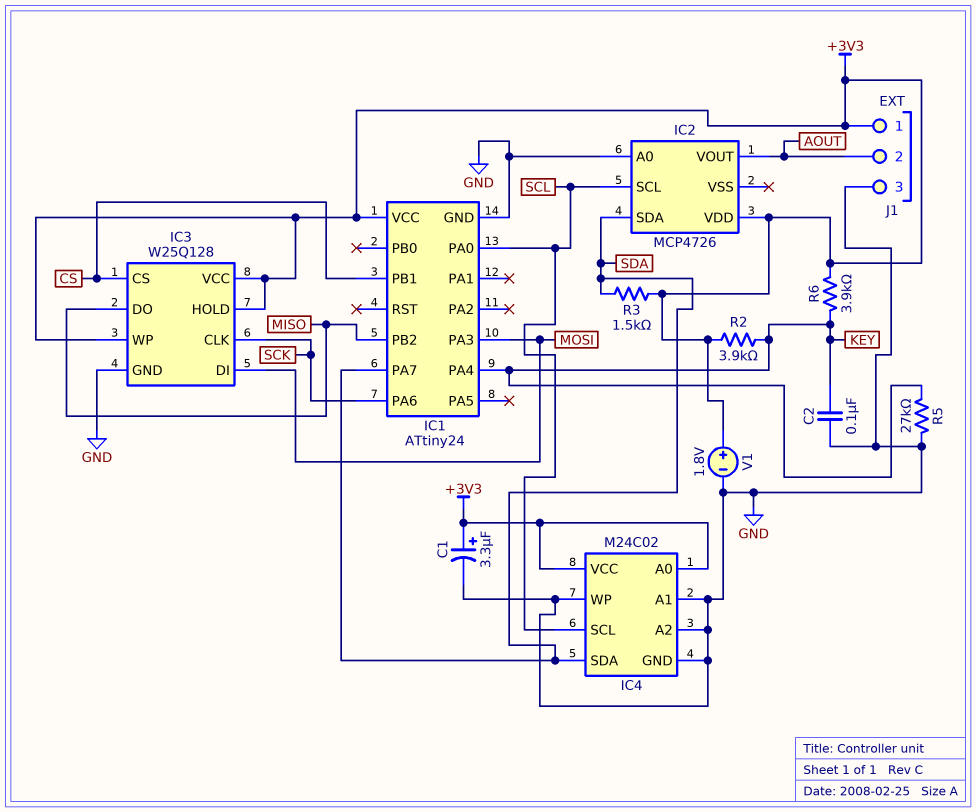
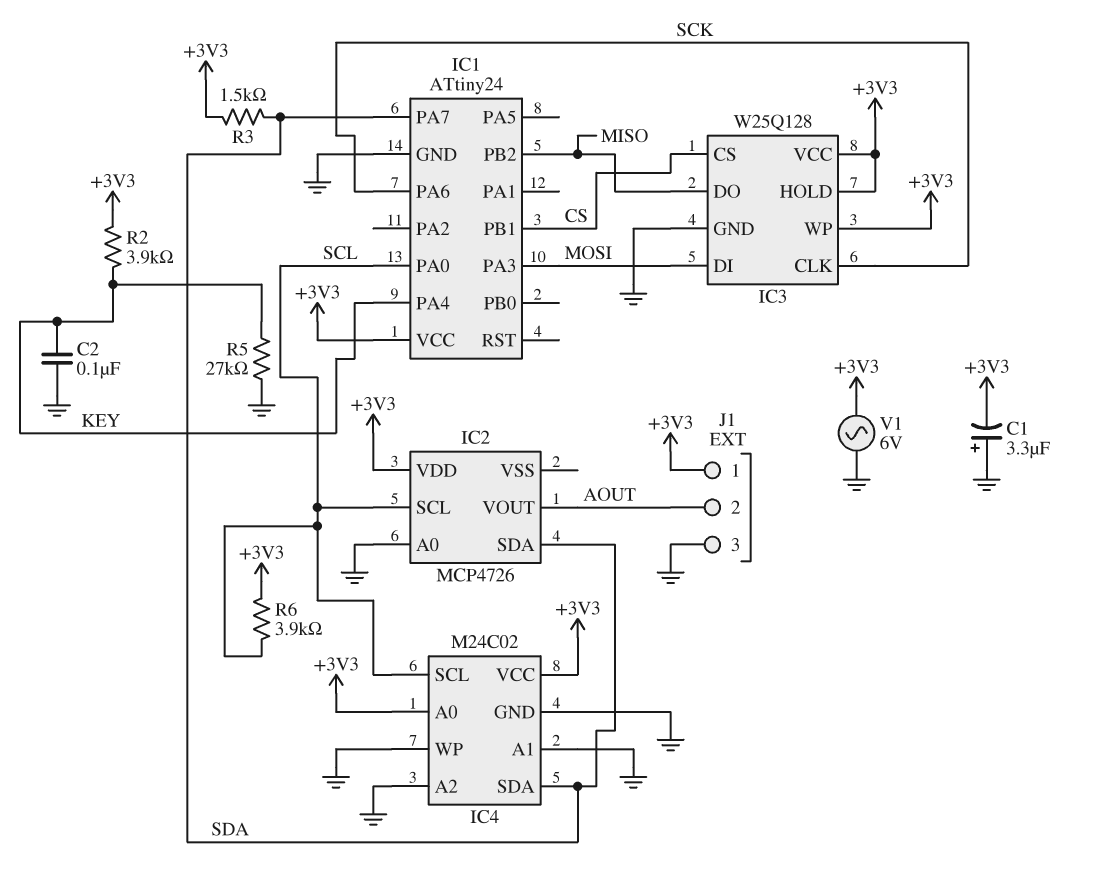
C1: 3.3uF (plus +3V3, minus GND) -> 3.3uF (plus GND, minus +3V3)
R6: 3.9k (+3V3, KEY) -> 3.9k (+3V3, SCL)
V1: 1.8V (plus +3V3, minus GND) -> AC 6V (+3V3, GND)

